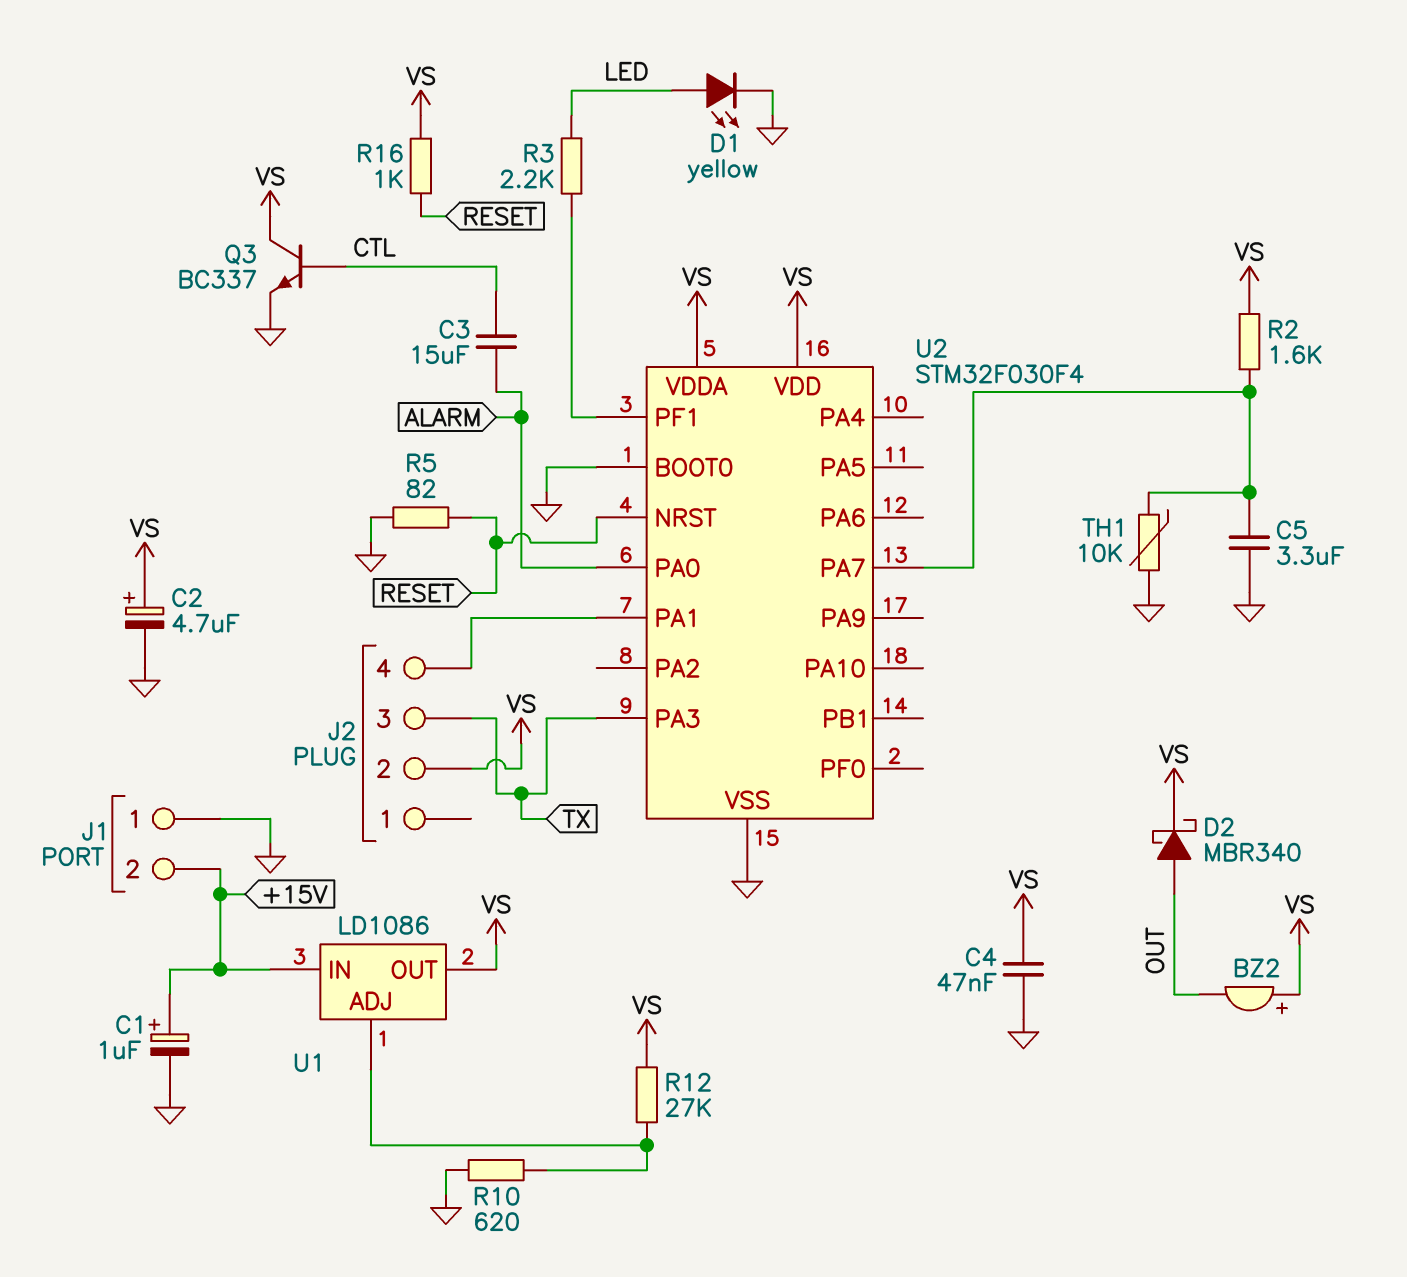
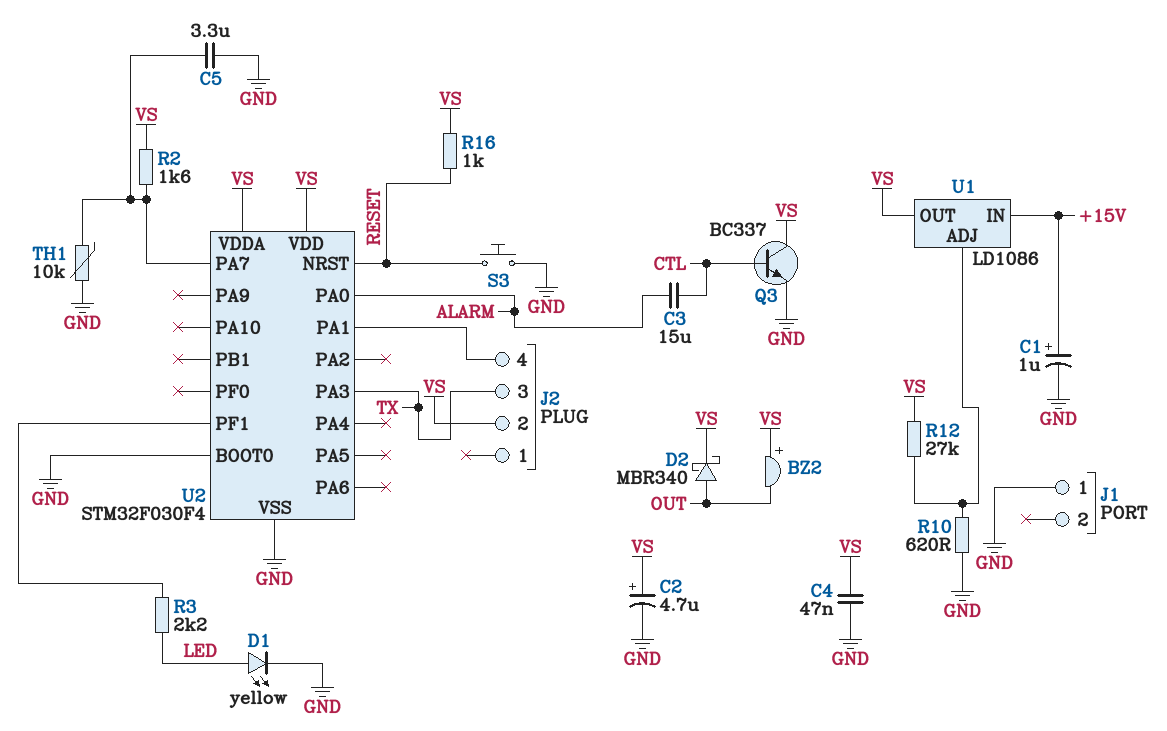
J1 pin 2: +15V -> none
R5: 82 (GND, RESET) -> none
S3: none -> button (GND, RESET)

